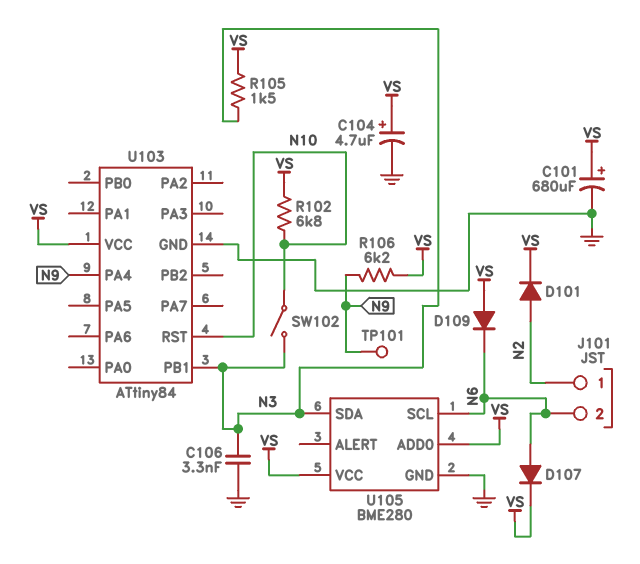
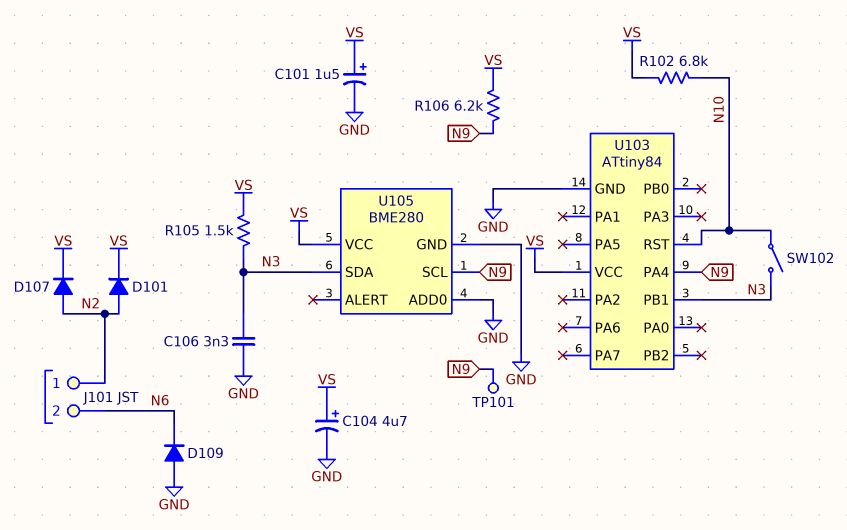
C101: 680uF (plus VS, minus GND) -> 1.5uF (plus VS, minus GND)
D107: diode (A N6, K VS) -> diode (A N2, K VS)
D109: diode (A VS, K N6) -> diode (A GND, K N6)
U105 pin ADD0: VS -> GND
U105 pin SCL: N6 -> N9

